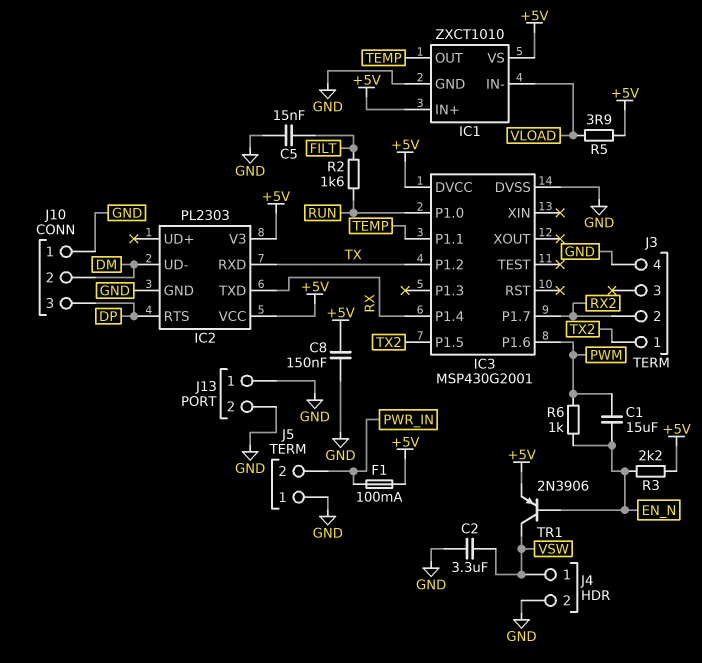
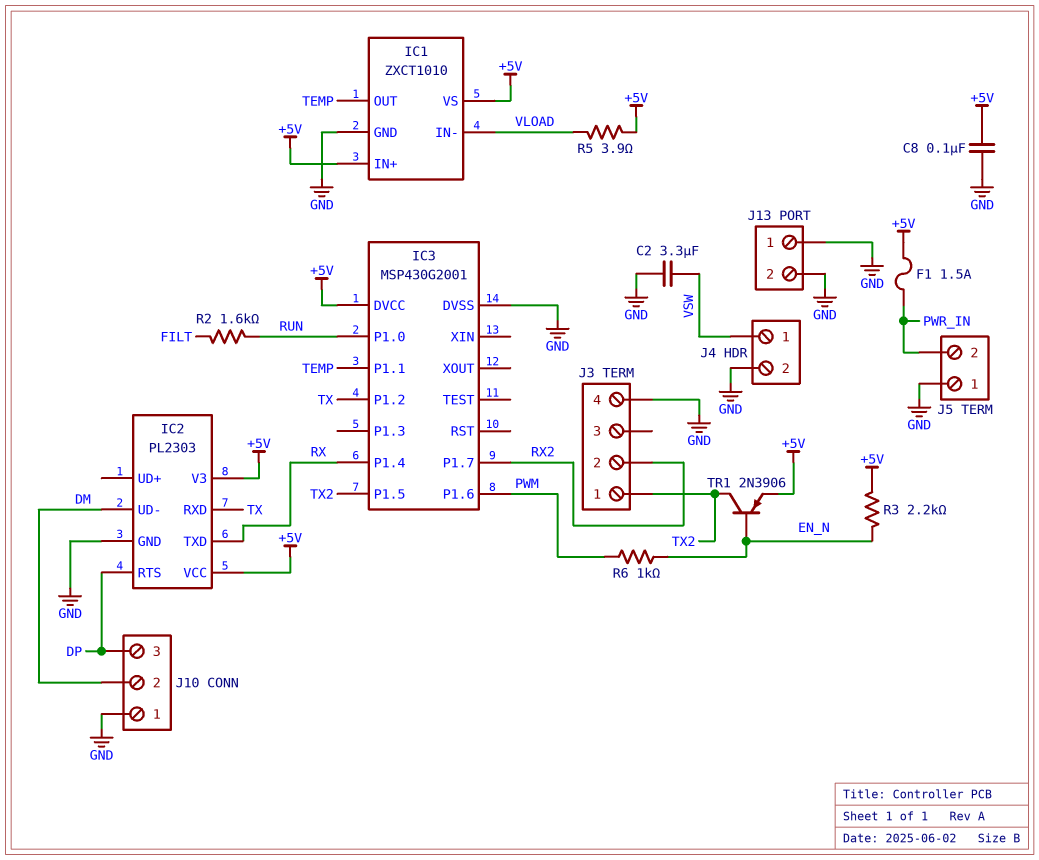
C1: 15uF (EN_N, PWM) -> none
C5: 15nF (FILT, GND) -> none
C8: 150nF (+5V, GND) -> 100nF (+5V, GND)
F1: 100mA (+5V, PWR_IN) -> 1.5A (+5V, PWR_IN)
TR1: PNP 2N3906 (B EN_N, C VSW, E +5V) -> PNP 2N3906 (B EN_N, C TX2, E +5V)

